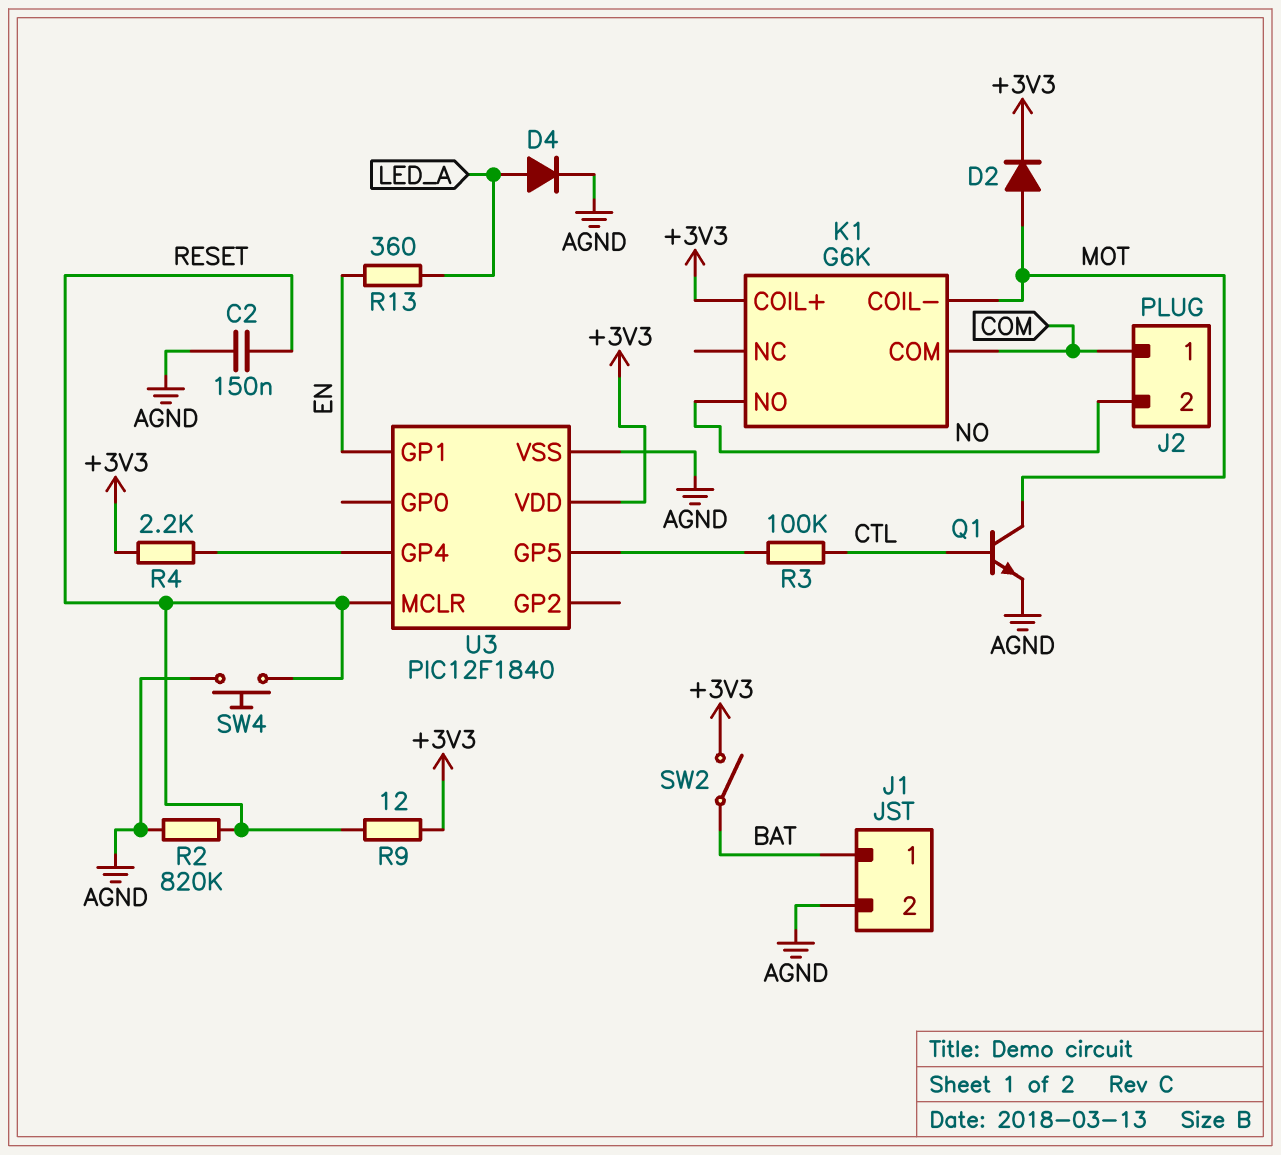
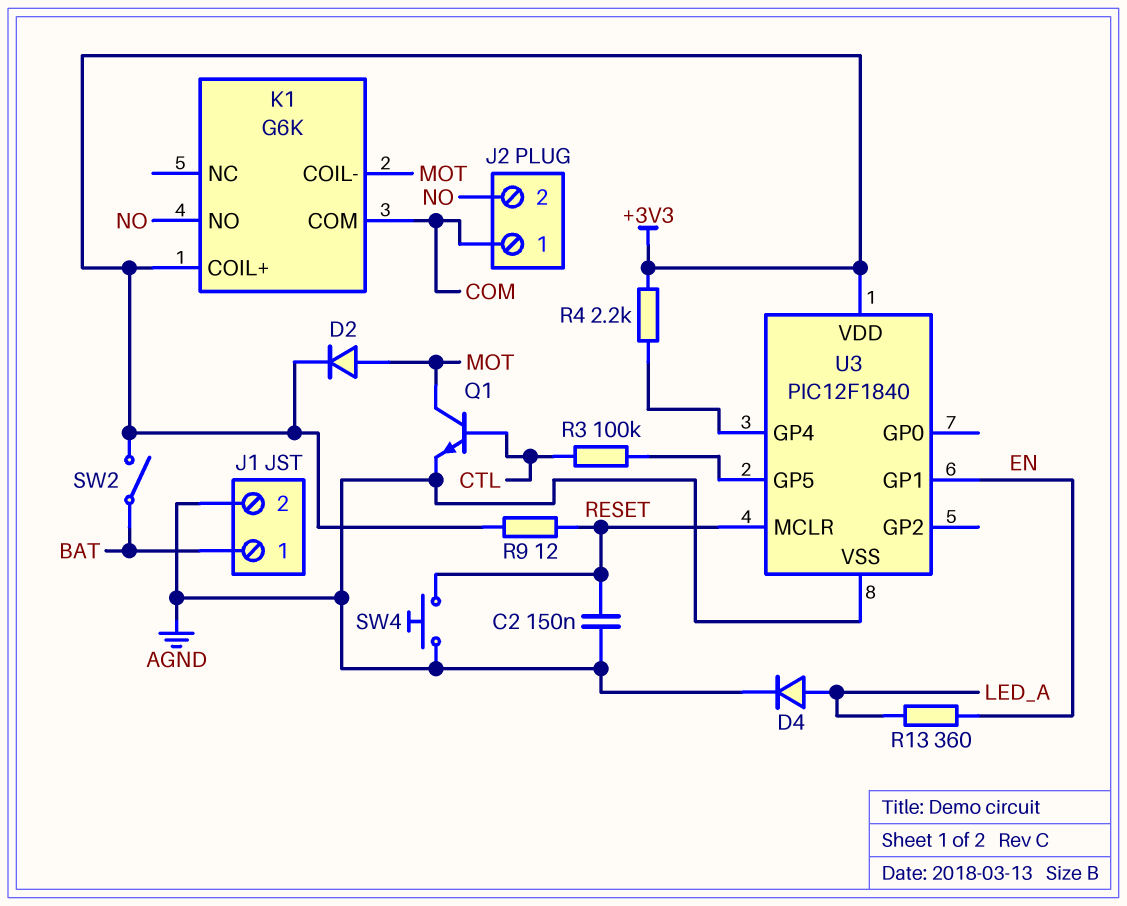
R2: 820k (AGND, RESET) -> none

